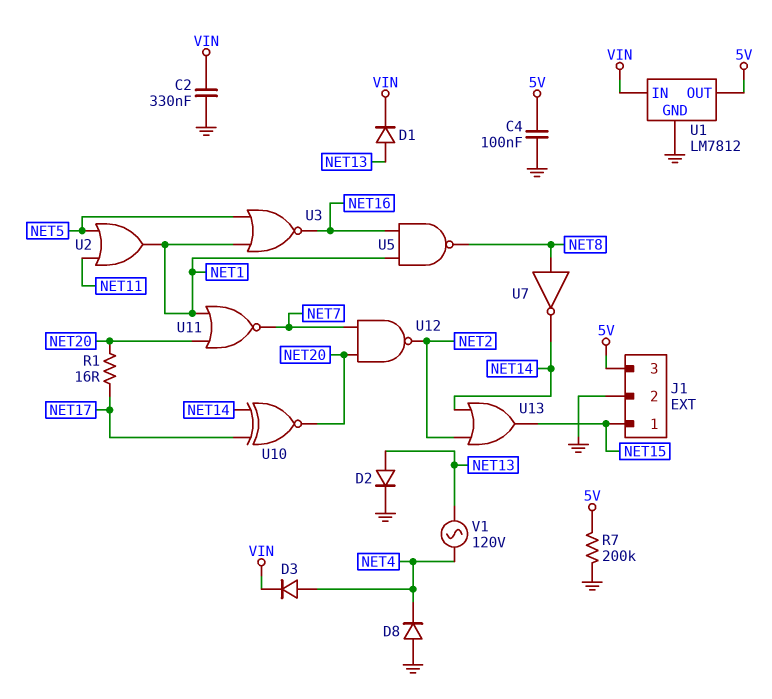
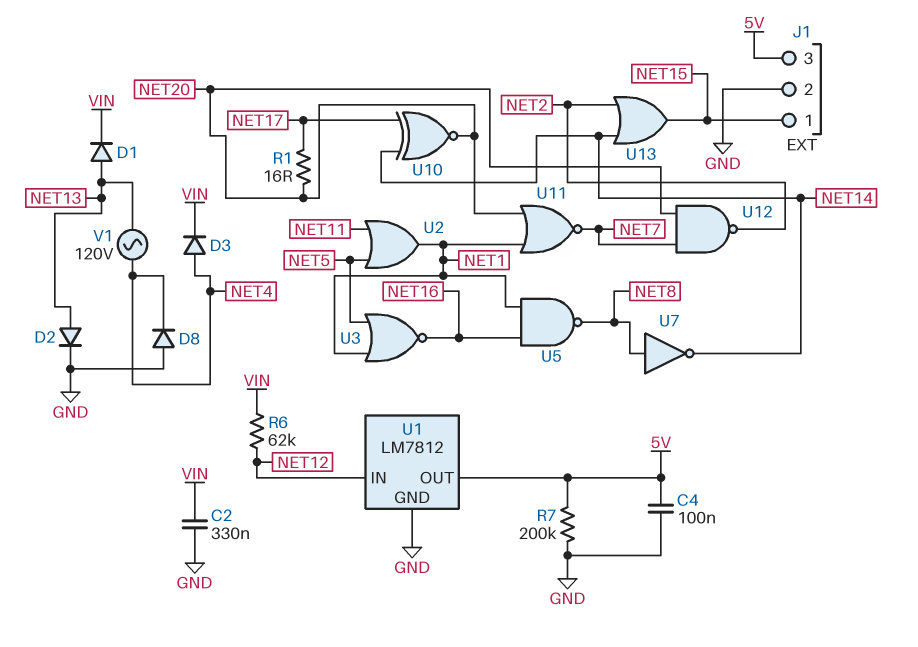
R6: none -> 62k (NET12, VIN)
U1 pin IN: VIN -> NET12

